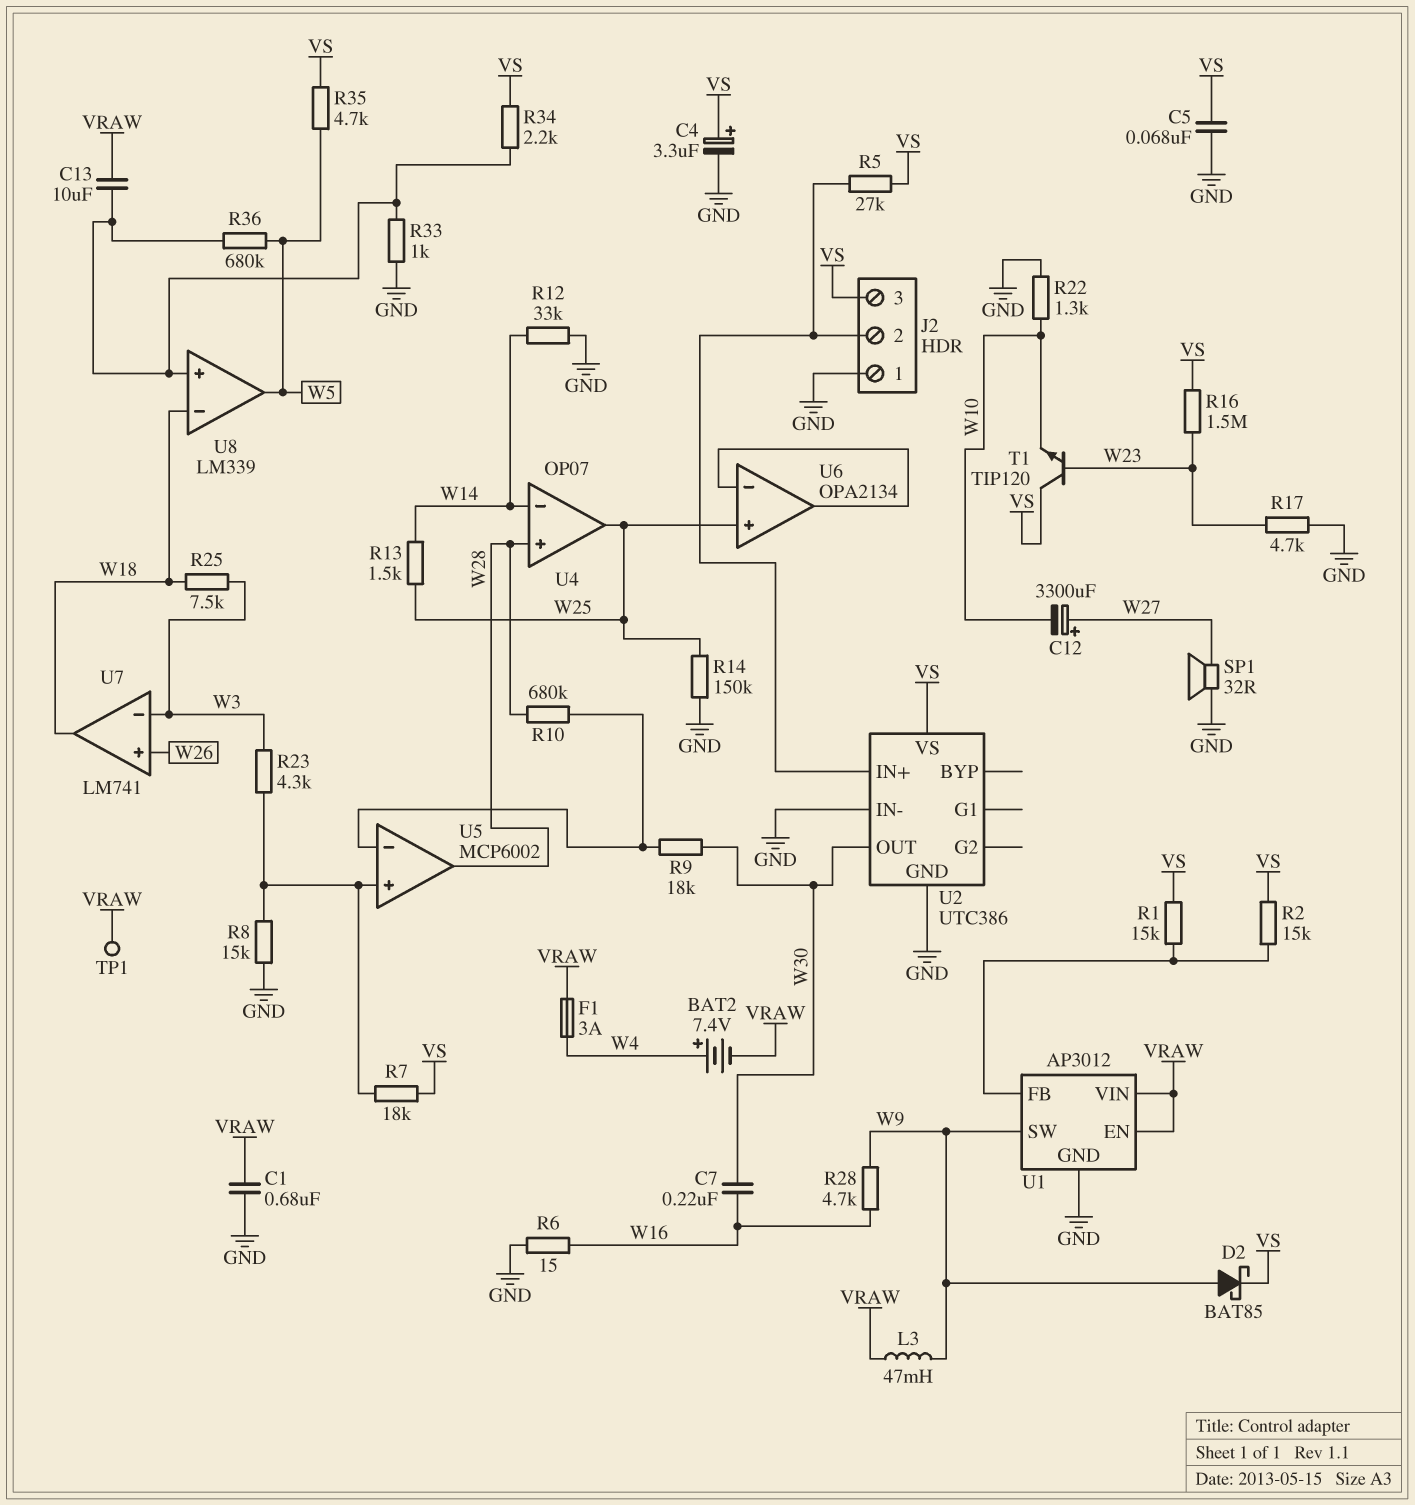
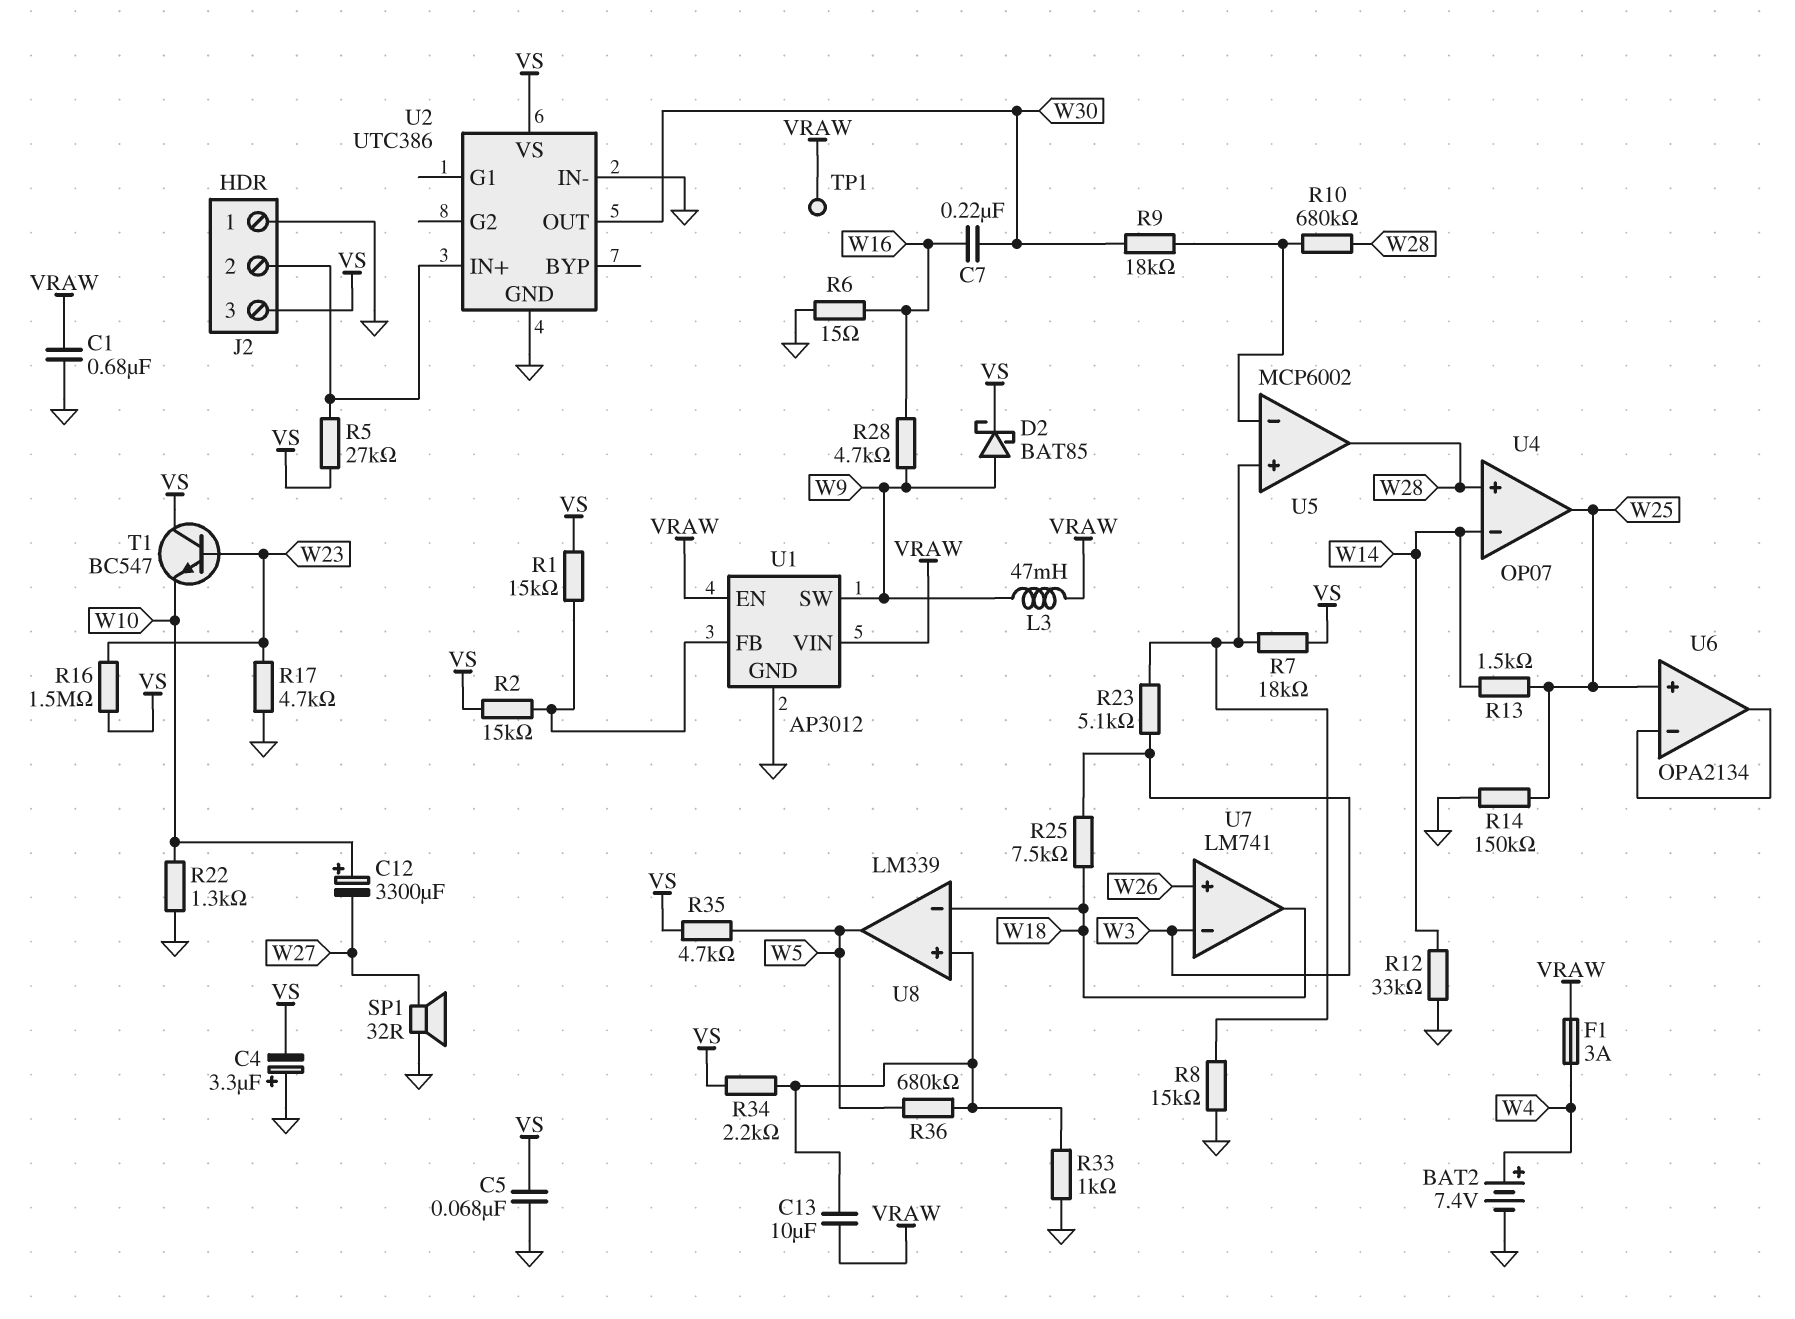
BAT2: 7.4V (plus W4, minus VRAW) -> 7.4V (plus W4, minus GND)
C4: 3.3uF (plus VS, minus GND) -> 3.3uF (plus GND, minus VS)
C12: 3300uF (plus W27, minus W10) -> 3300uF (plus W10, minus W27)
R23: 4.3k (U5/in+, W3) -> 5.1k (U5/in+, W3)
T1: NPN TIP120 (B W23, C VS, E W10) -> NPN BC547 (B W23, C VS, E W10)

